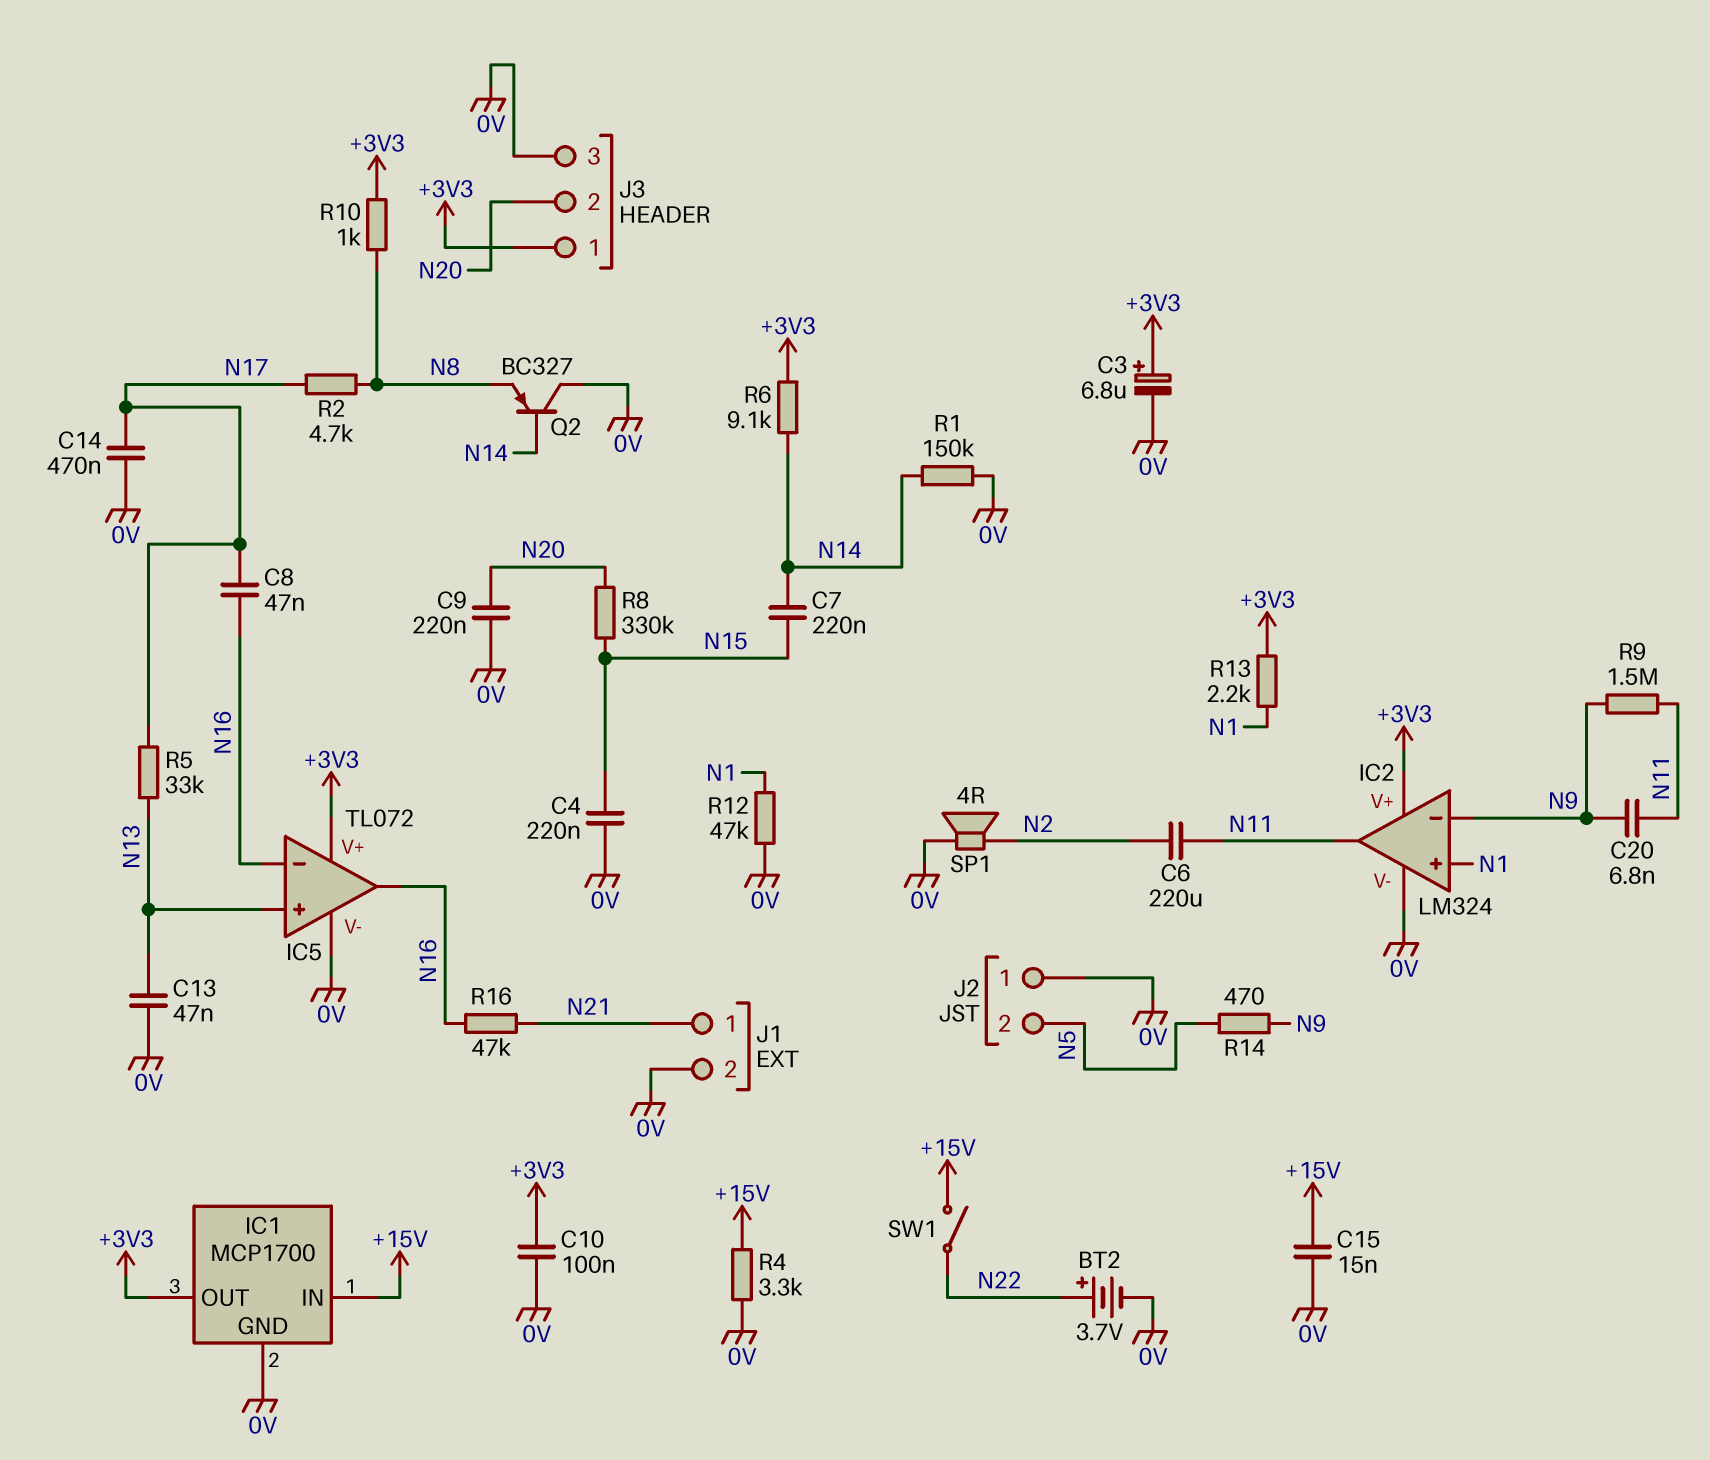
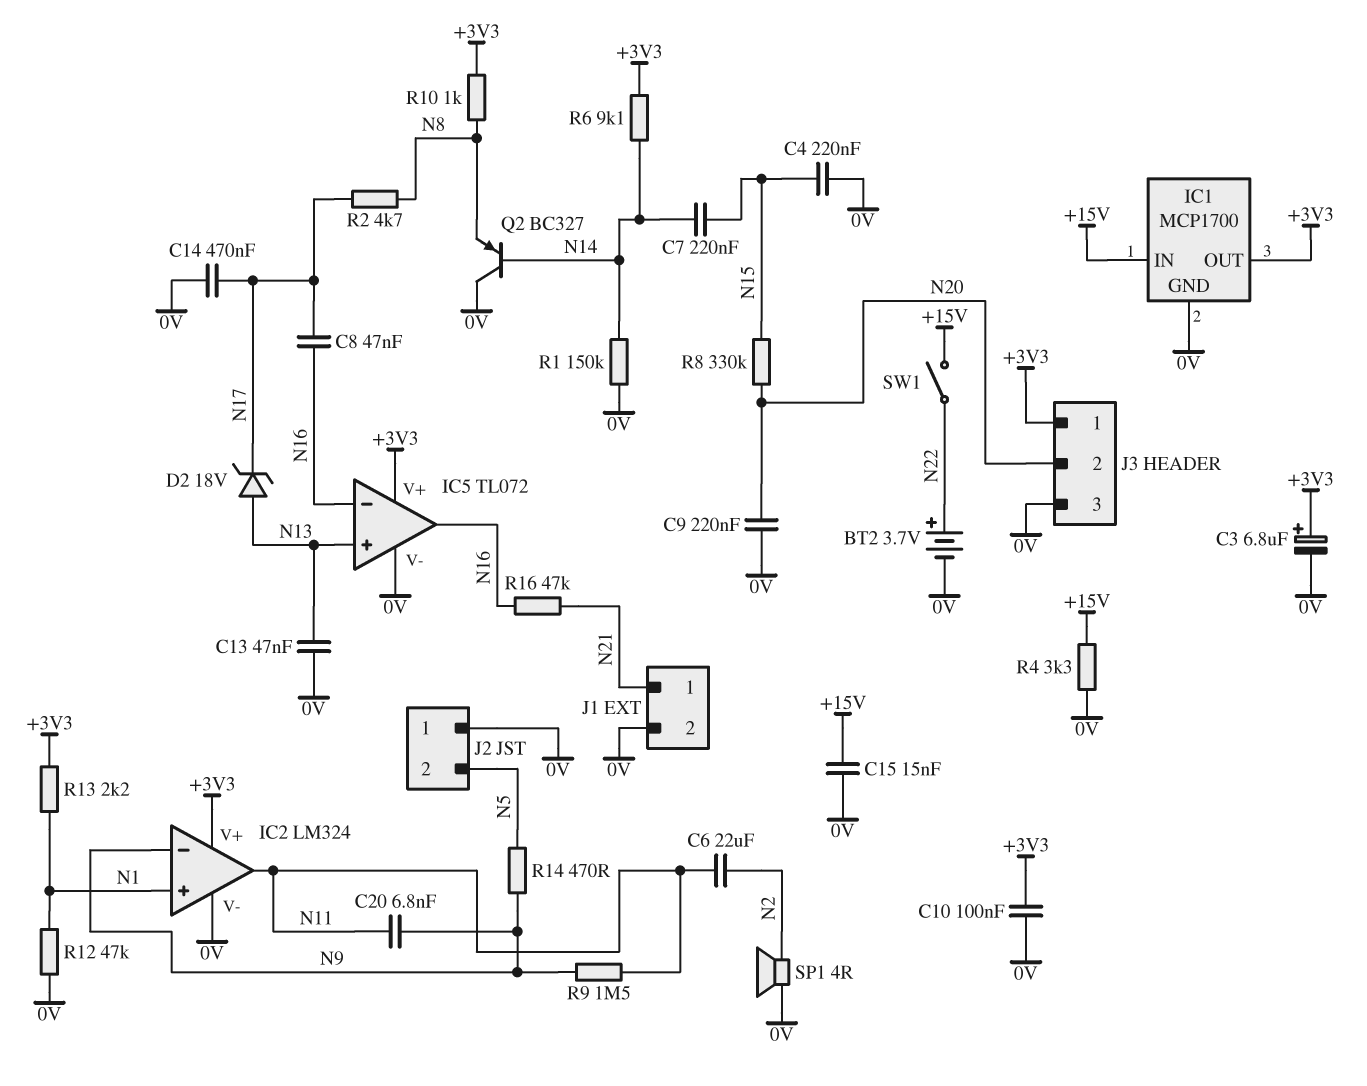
C6: 220uF (N2, N11) -> 22uF (N2, N11)
D2: none -> zener 18V (A N13, K N17)
R5: 33k (N13, N17) -> none

